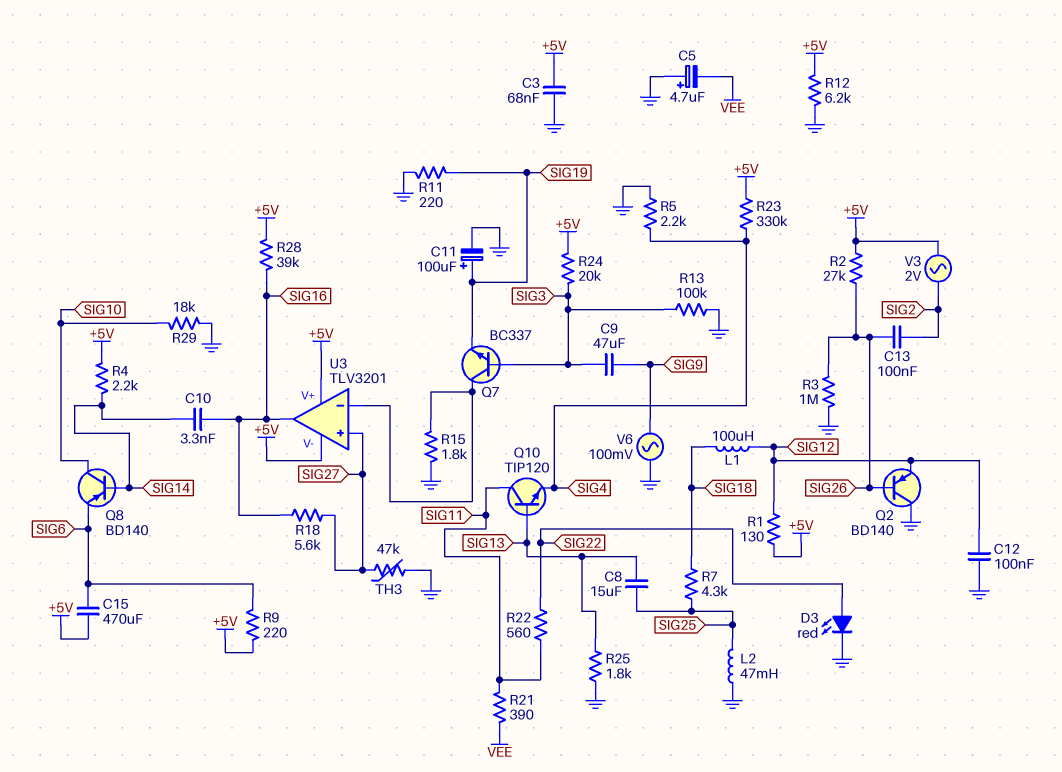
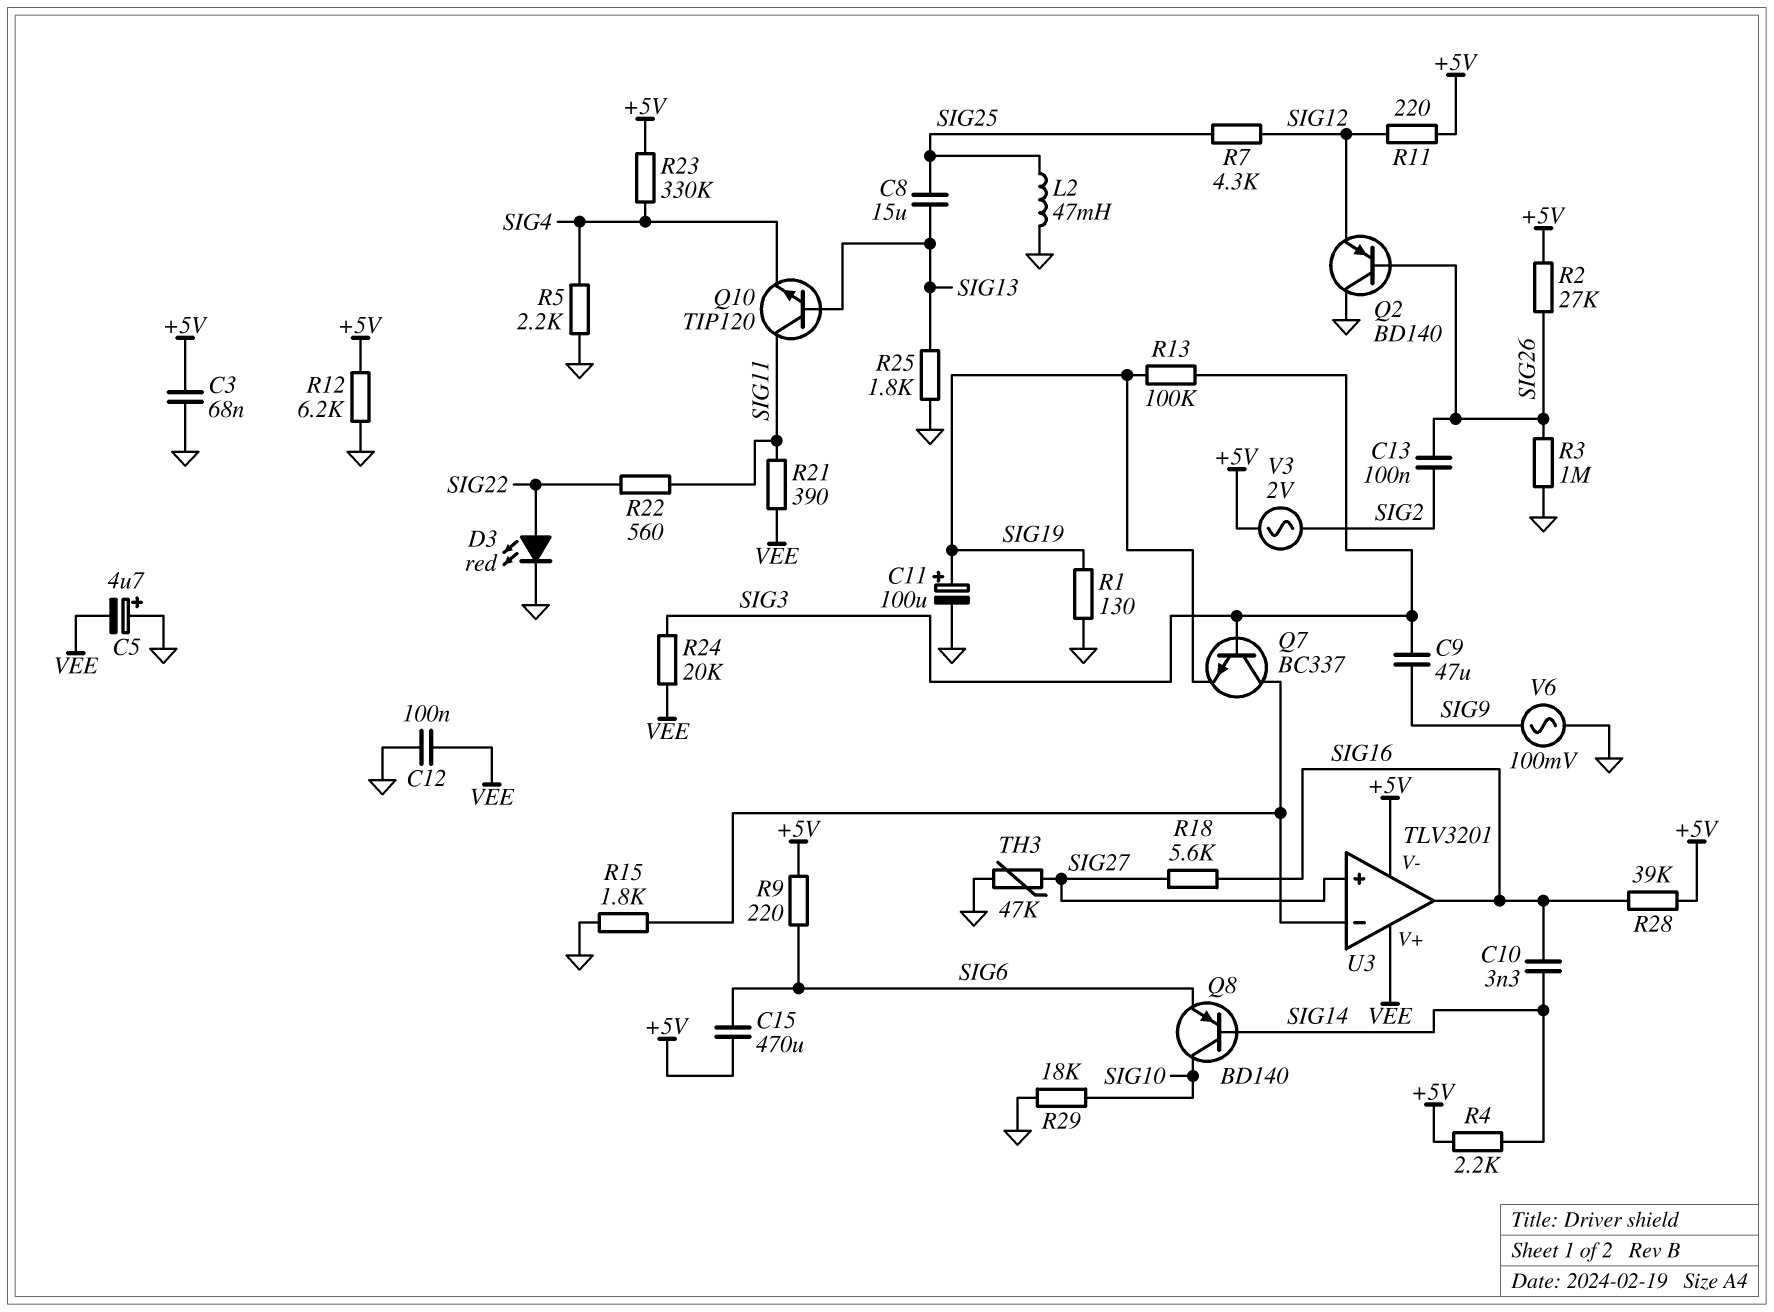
C12: 100nF (GND, SIG12) -> 100nF (GND, VEE)
L1: 100uH (SIG12, SIG18) -> none
R1: 130 (+5V, SIG12) -> 130 (GND, SIG19)
R7: 4.3k (SIG18, SIG25) -> 4.3k (SIG12, SIG25)
R11: 220 (GND, SIG19) -> 220 (+5V, SIG12)
R13: 100k (GND, SIG3) -> 100k (SIG3, SIG19)
R24: 20k (+5V, SIG3) -> 20k (SIG3, VEE)
U3 pin V+: +5V -> VEE

